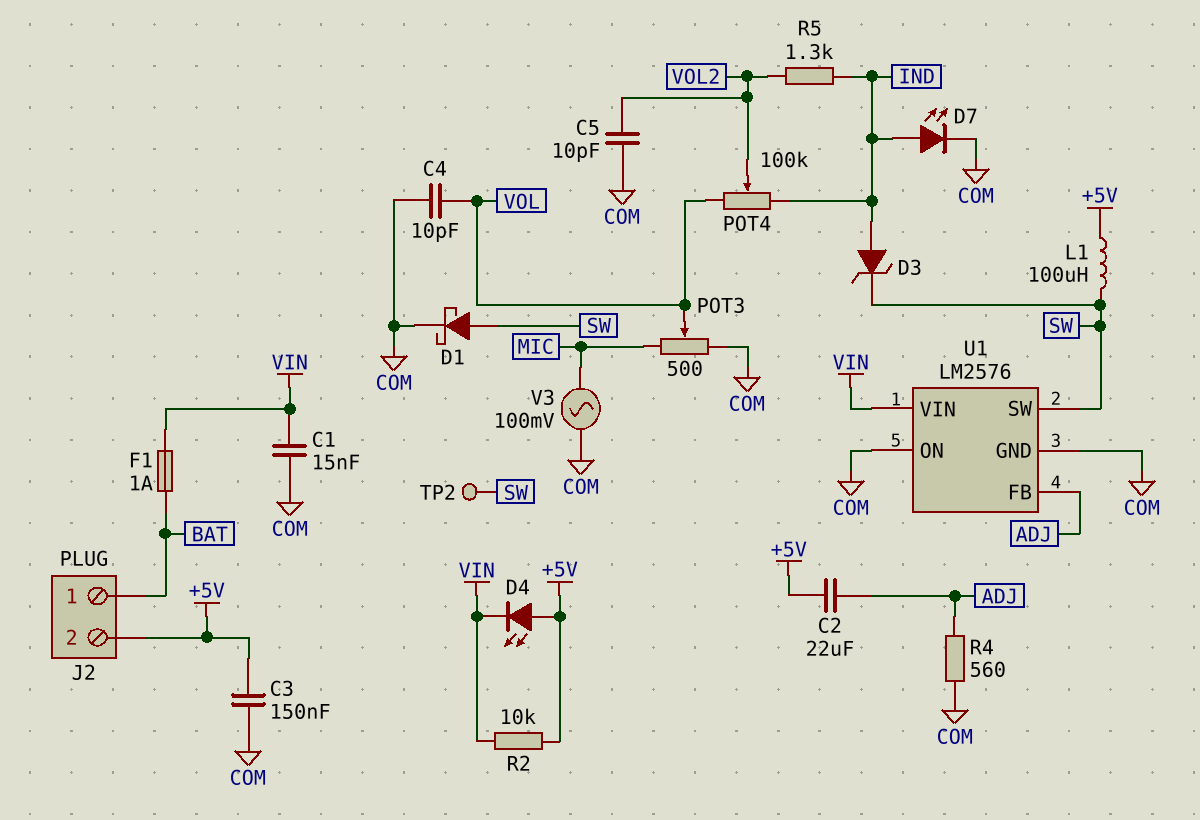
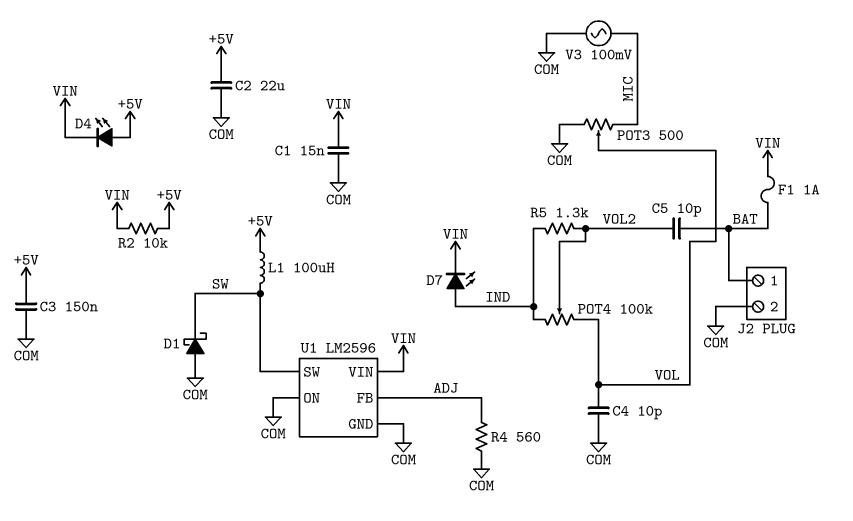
C2: 22uF (+5V, ADJ) -> 22uF (+5V, COM)
C5: 10pF (COM, VOL2) -> 10pF (BAT, VOL2)
D1: schottky (A SW, K COM) -> schottky (A COM, K SW)
D3: zener (A IND, K SW) -> none
D7: LED (A IND, K COM) -> LED (A IND, K VIN)
J2 pin 2: +5V -> COM
TP2: test point (SW) -> none
U1: LM2576 -> LM2596

